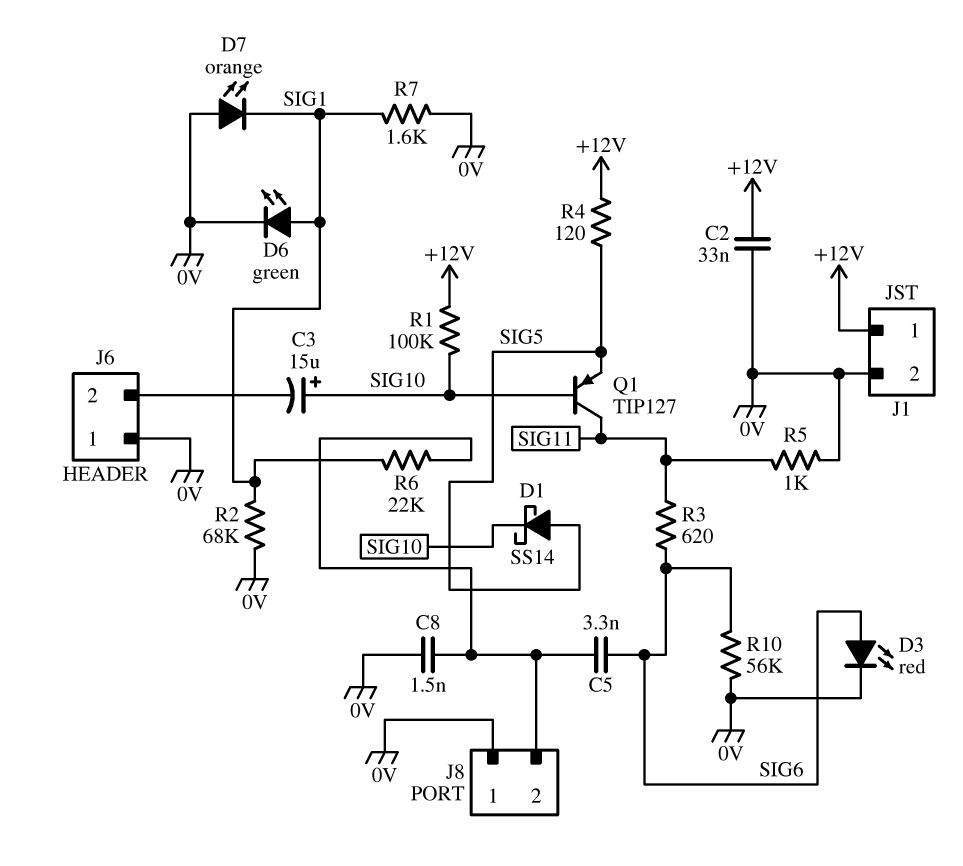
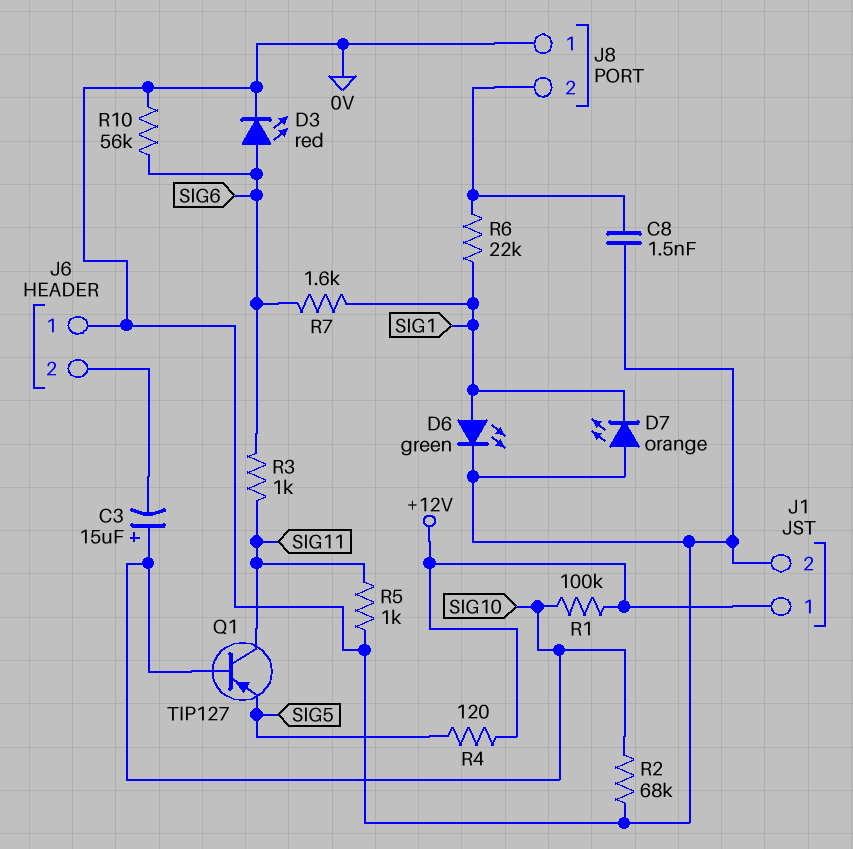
C2: 33nF (+12V, 0V) -> none
C5: 3.3nF (J8/2, SIG6) -> none
D1: schottky SS14 (A SIG5, K SIG10) -> none
R2: 68k (0V, SIG1) -> 68k (0V, SIG10)
R3: 620 (SIG6, SIG11) -> 1k (SIG6, SIG11)
R7: 1.6k (0V, SIG1) -> 1.6k (SIG1, SIG6)

